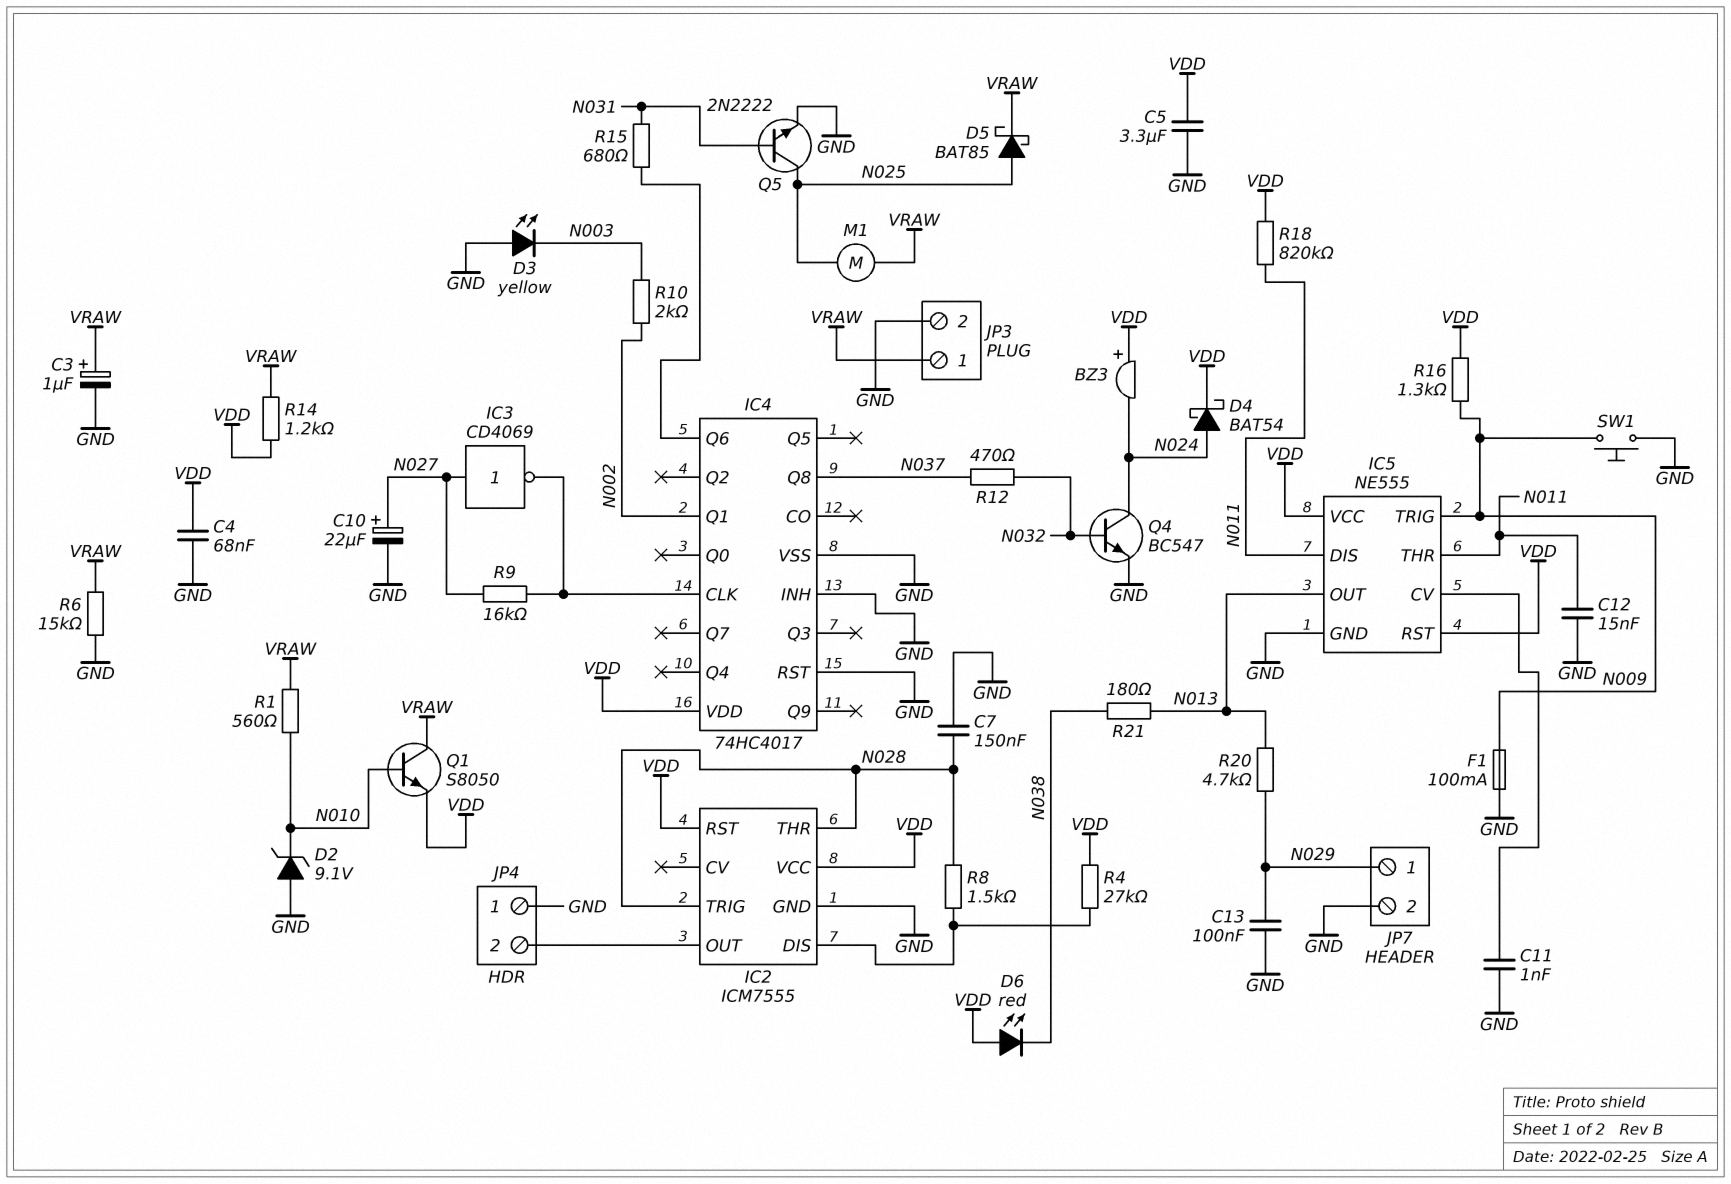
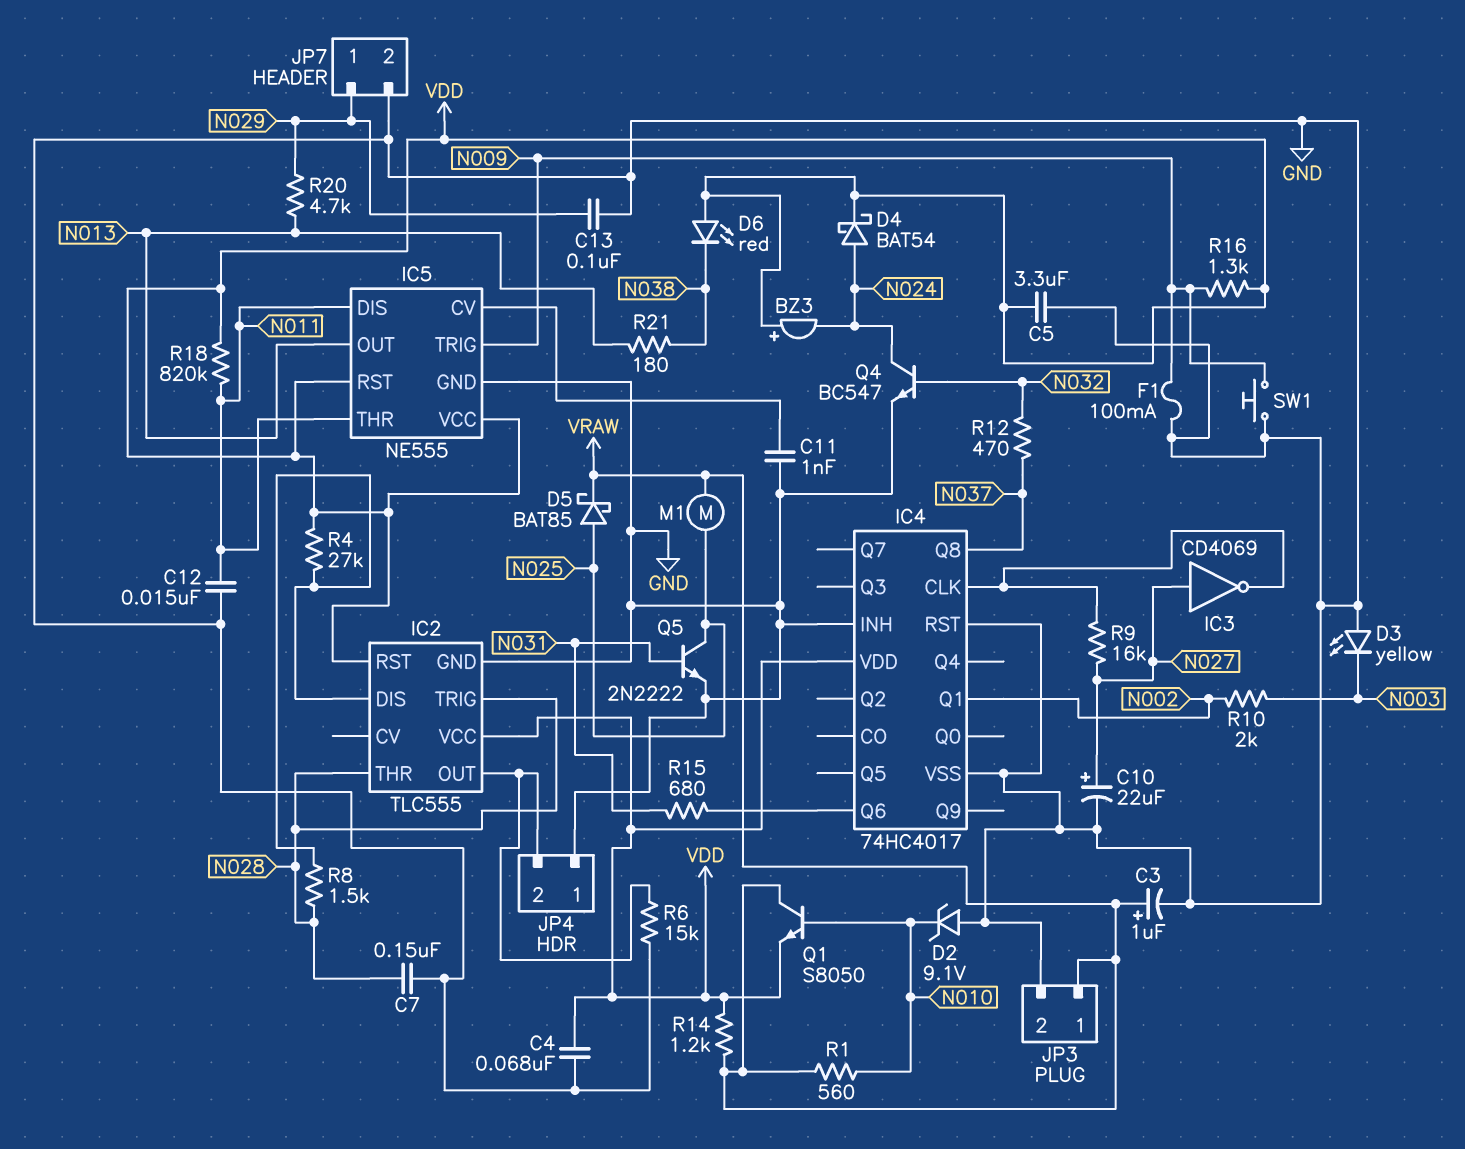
IC2: ICM7555 -> TLC555
R6: 15k (GND, VRAW) -> 15k (GND, IC2/OUT)

